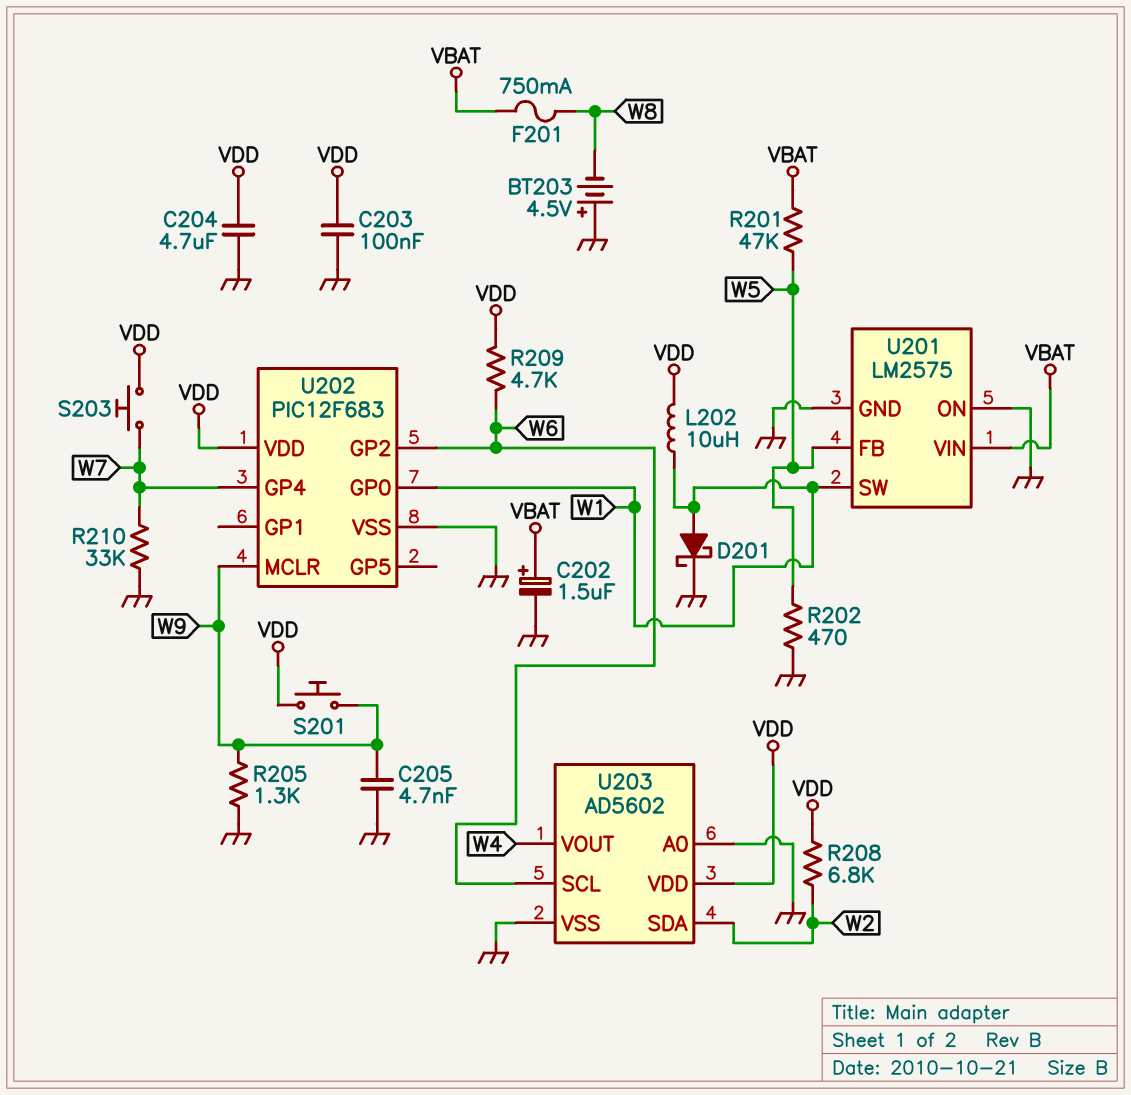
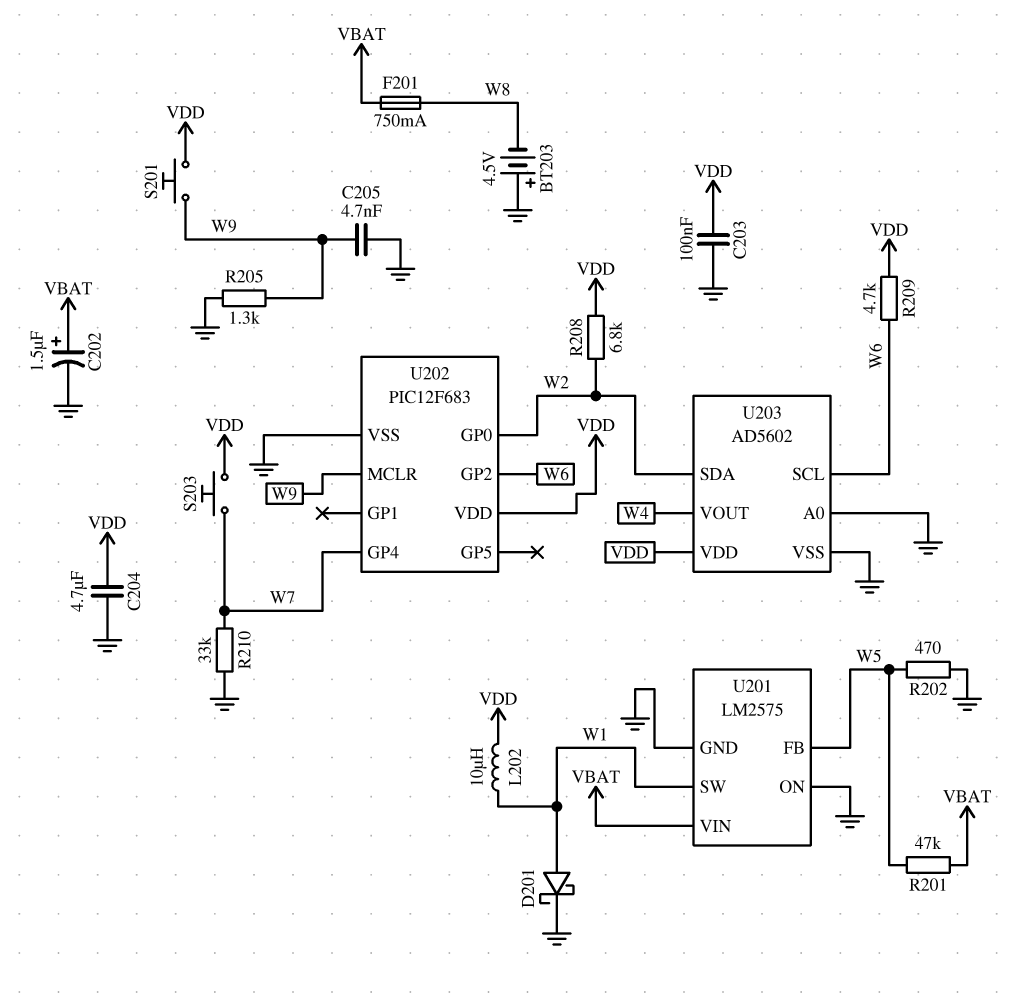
U202 pin GP0: W1 -> W2

